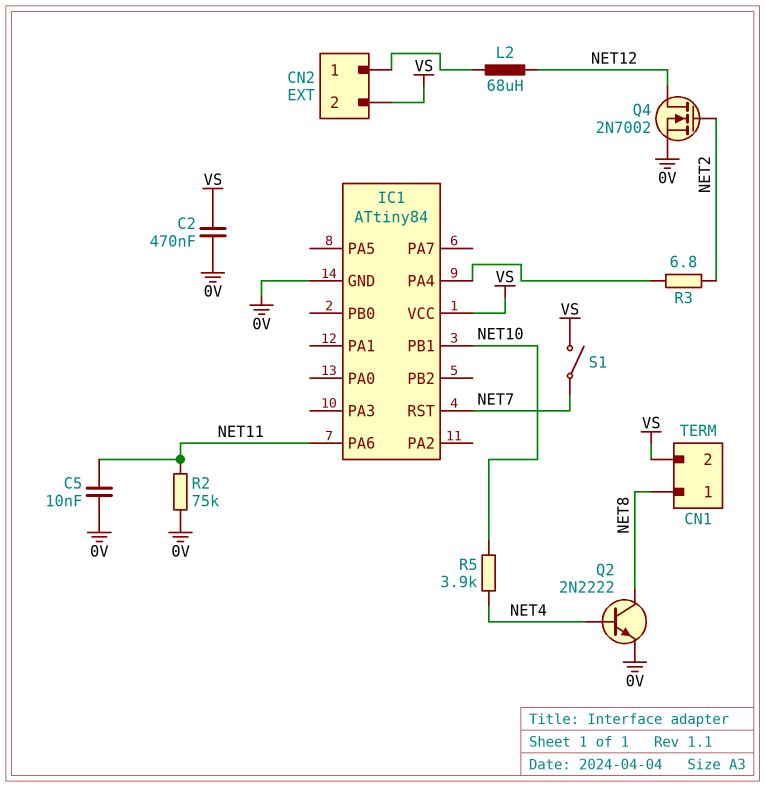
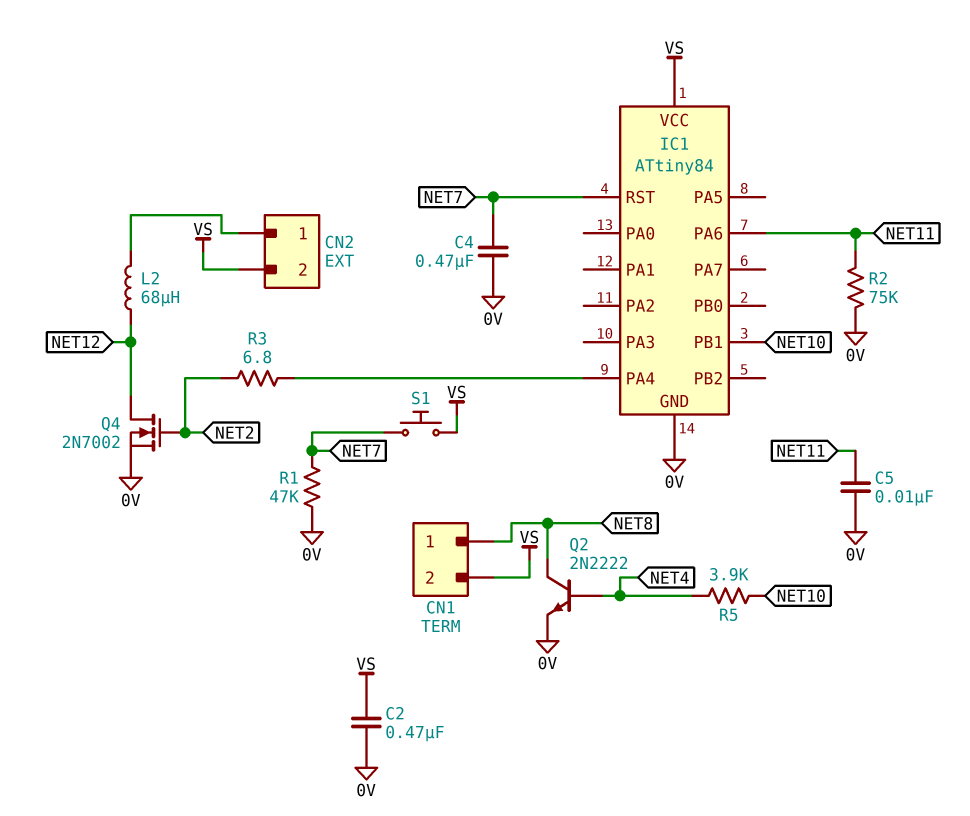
C4: none -> 470nF (0V, NET7)
R1: none -> 47k (0V, NET7)
S1: switch (NET7, VS) -> button (NET7, VS)

